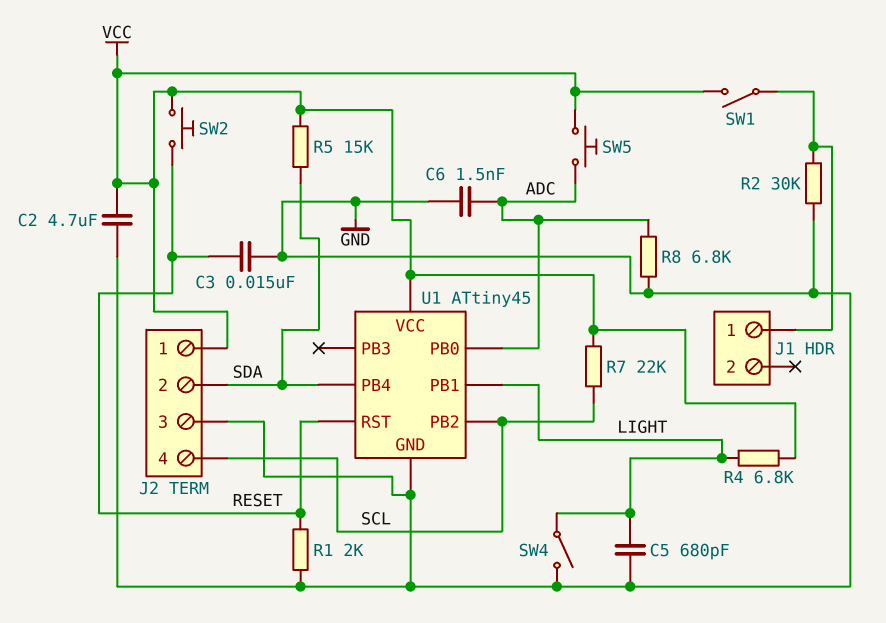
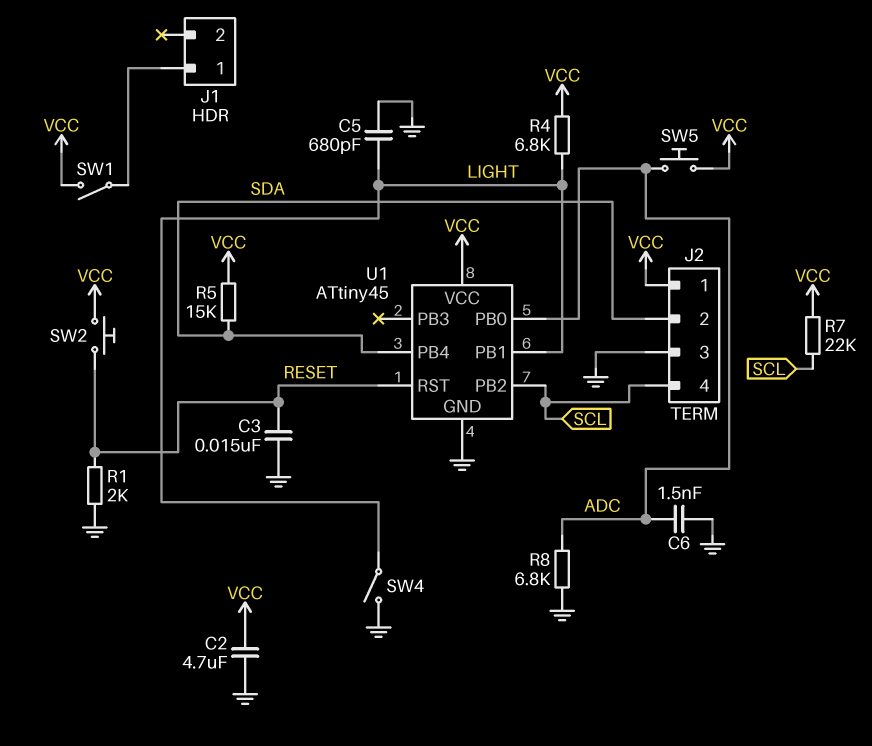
R2: 30k (GND, J1/1) -> none

